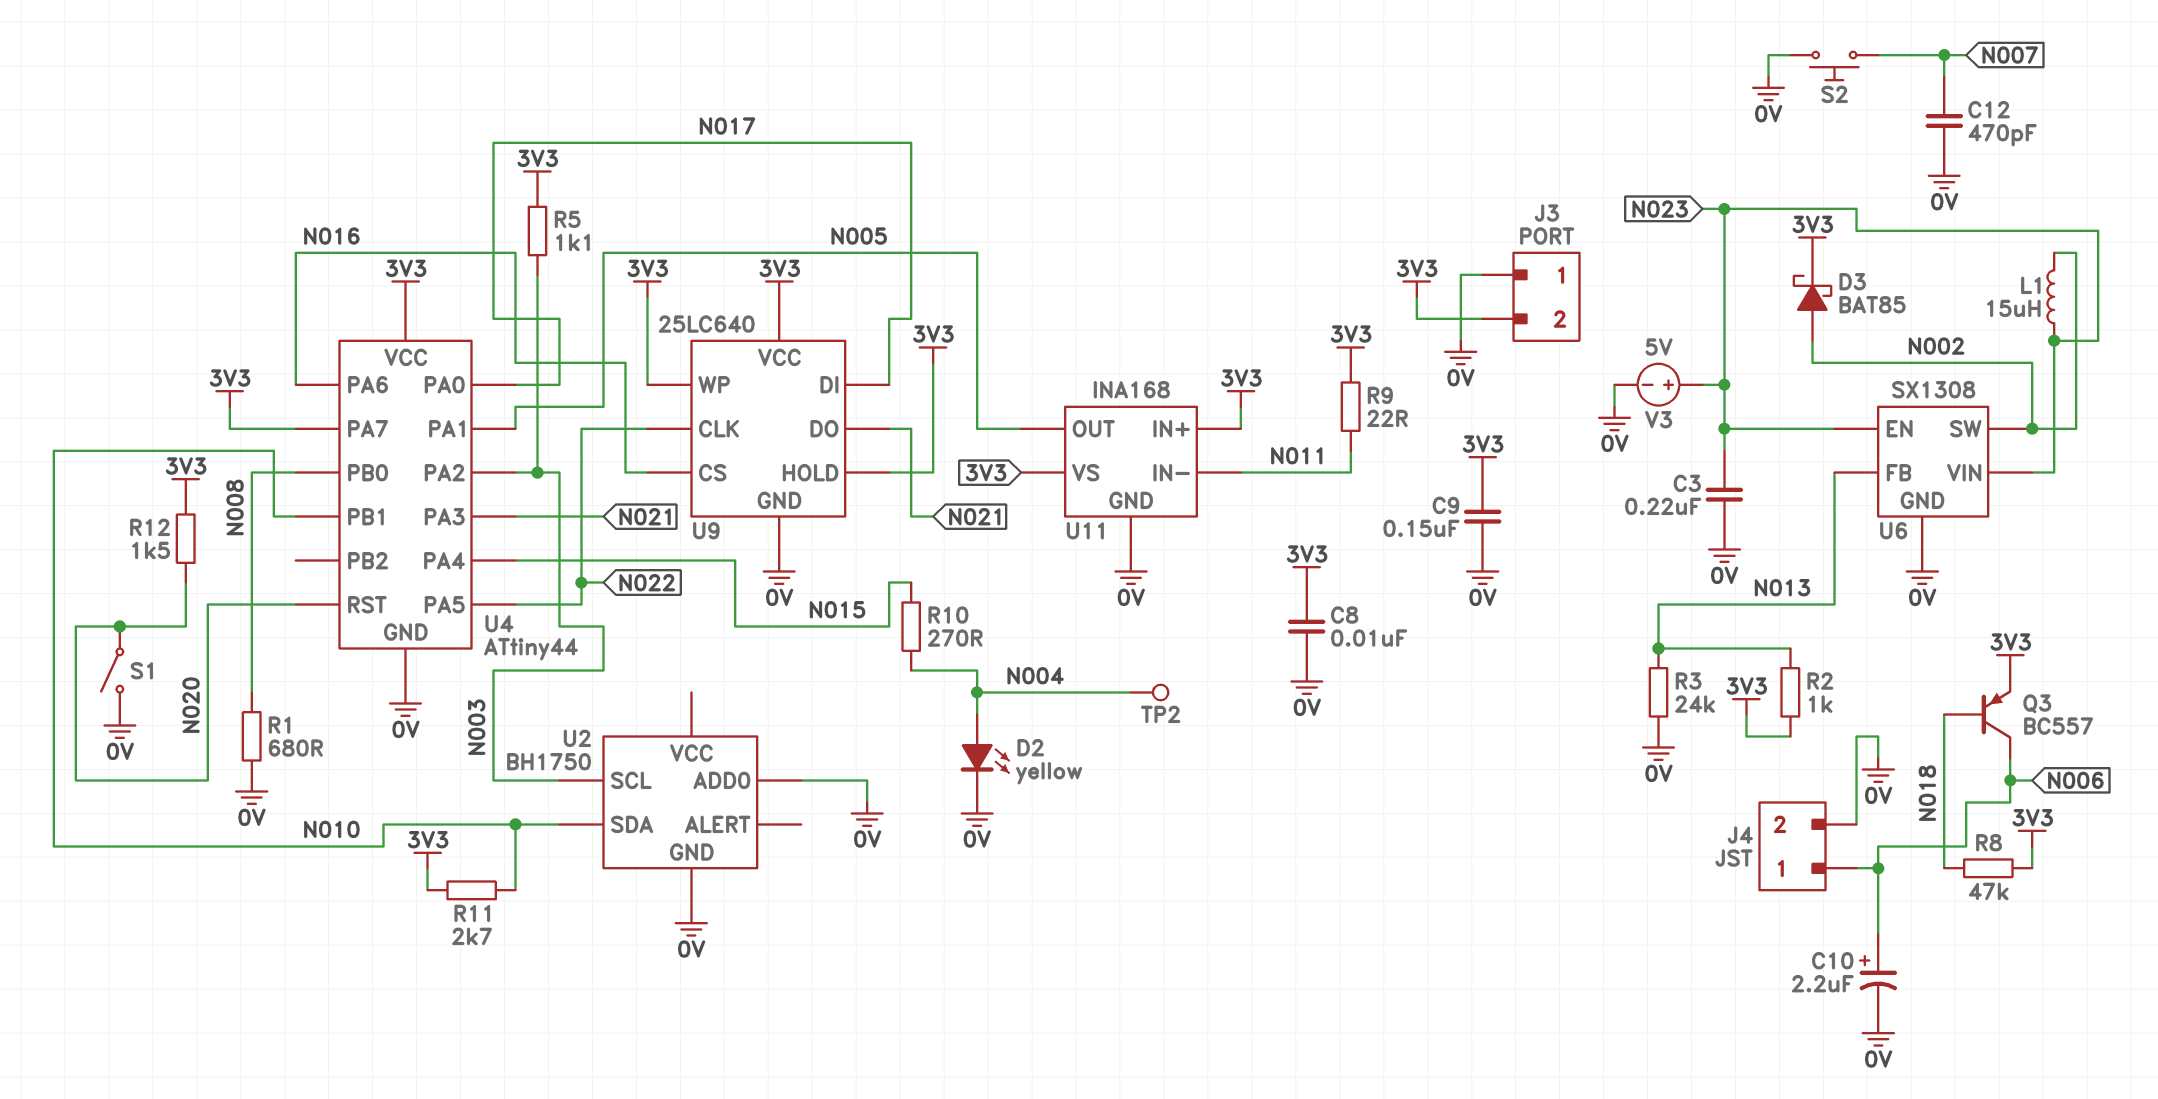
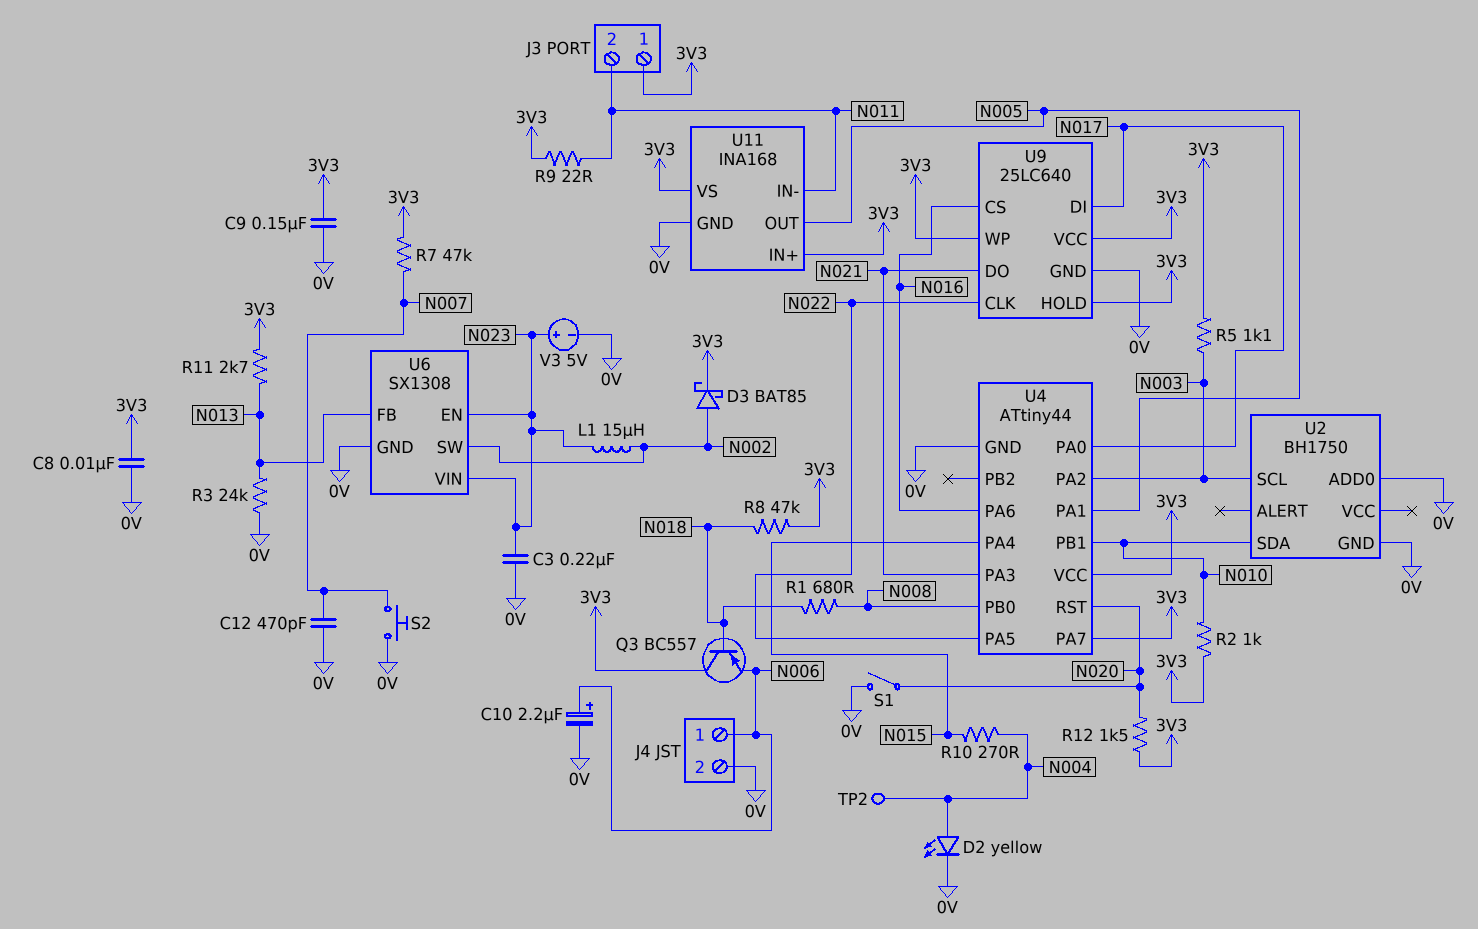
J3 pin 1: 0V -> 3V3
J3 pin 2: 3V3 -> N011
Q3: PNP BC557 (B N018, C N006, E 3V3) -> PNP BC557 (B N018, C 3V3, E N006)
R1: 680 (0V, N008) -> 680 (N008, N018)
R2: 1k (3V3, N013) -> 1k (3V3, N010)
R7: none -> 47k (3V3, N007)
R11: 2.7k (3V3, N010) -> 2.7k (3V3, N013)

